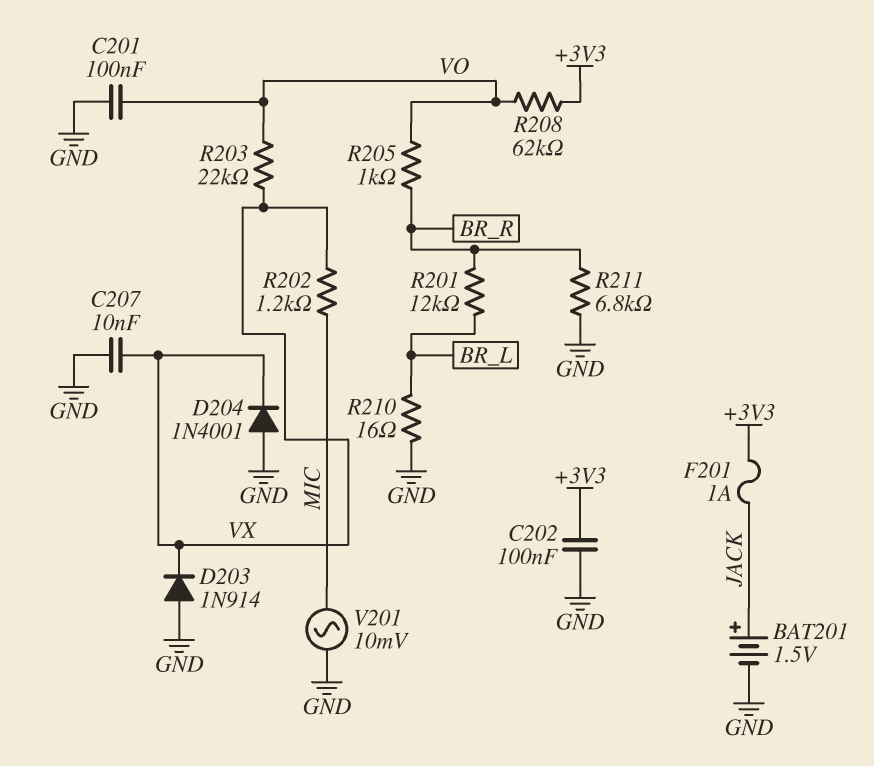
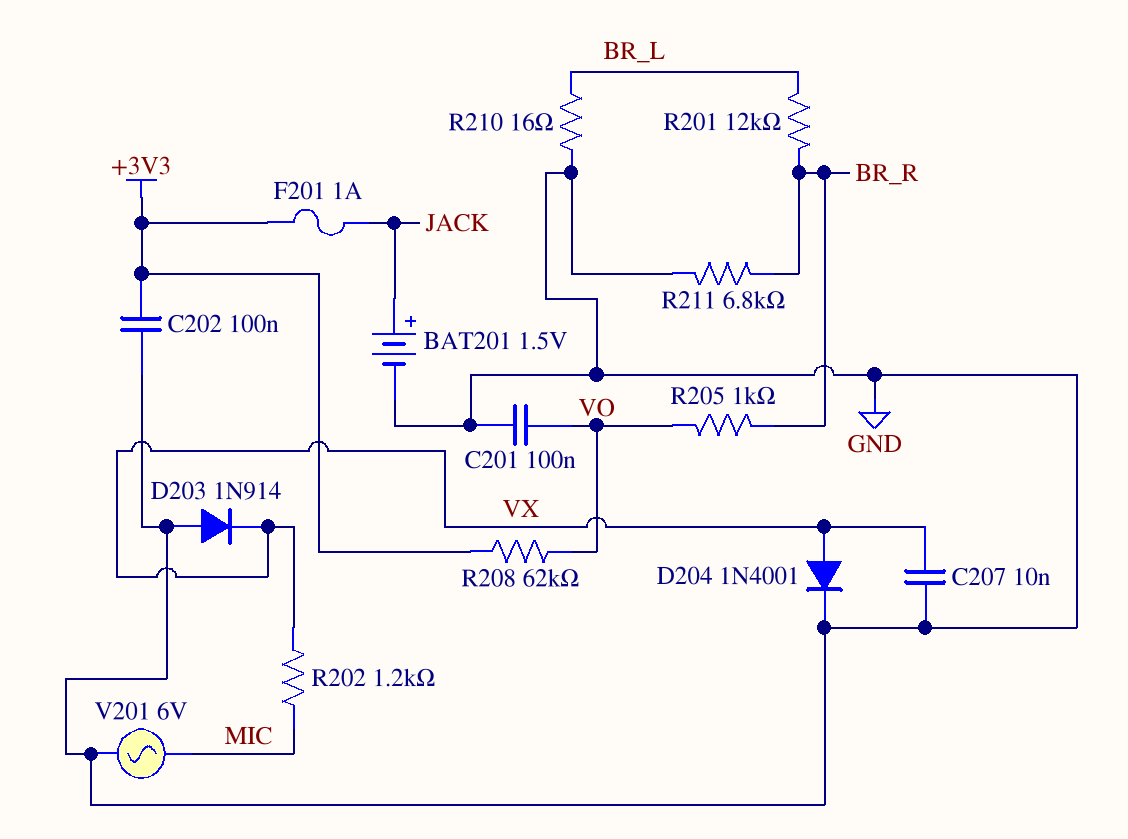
D204: diode 1N4001 (A GND, K VX) -> diode 1N4001 (A VX, K GND)
R203: 22k (VO, VX) -> none
V201: AC 10mV (GND, MIC) -> AC 6V (GND, MIC)

